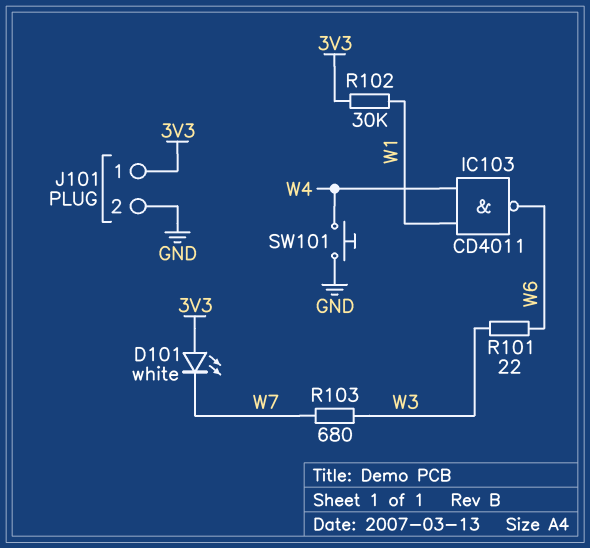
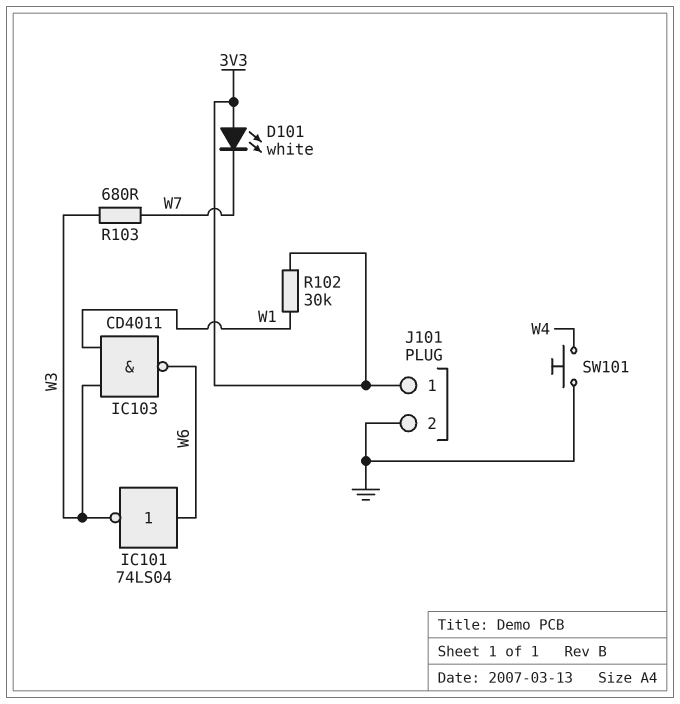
IC101: none -> NOT 74LS04 (in W6, out W3)
IC103: NAND CD4011 (in W1, in W4, out W6) -> NAND CD4011 (in W1, in W3, out W6)
R101: 22 (W3, W6) -> none

